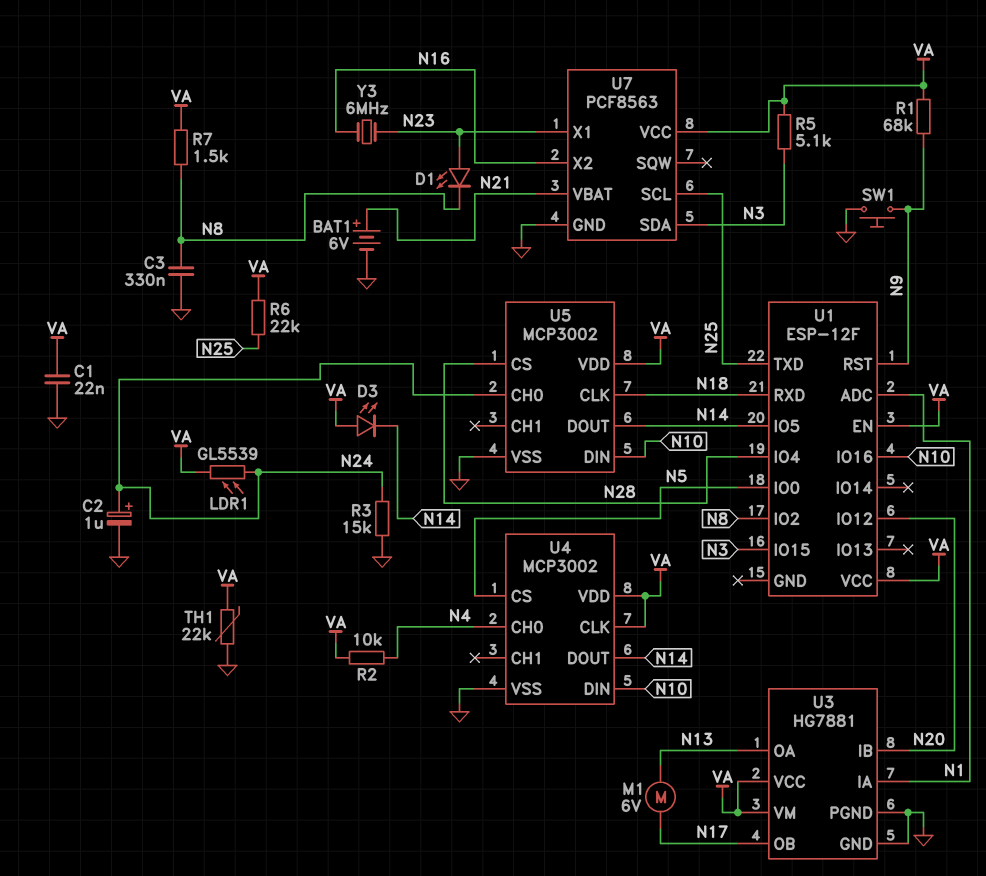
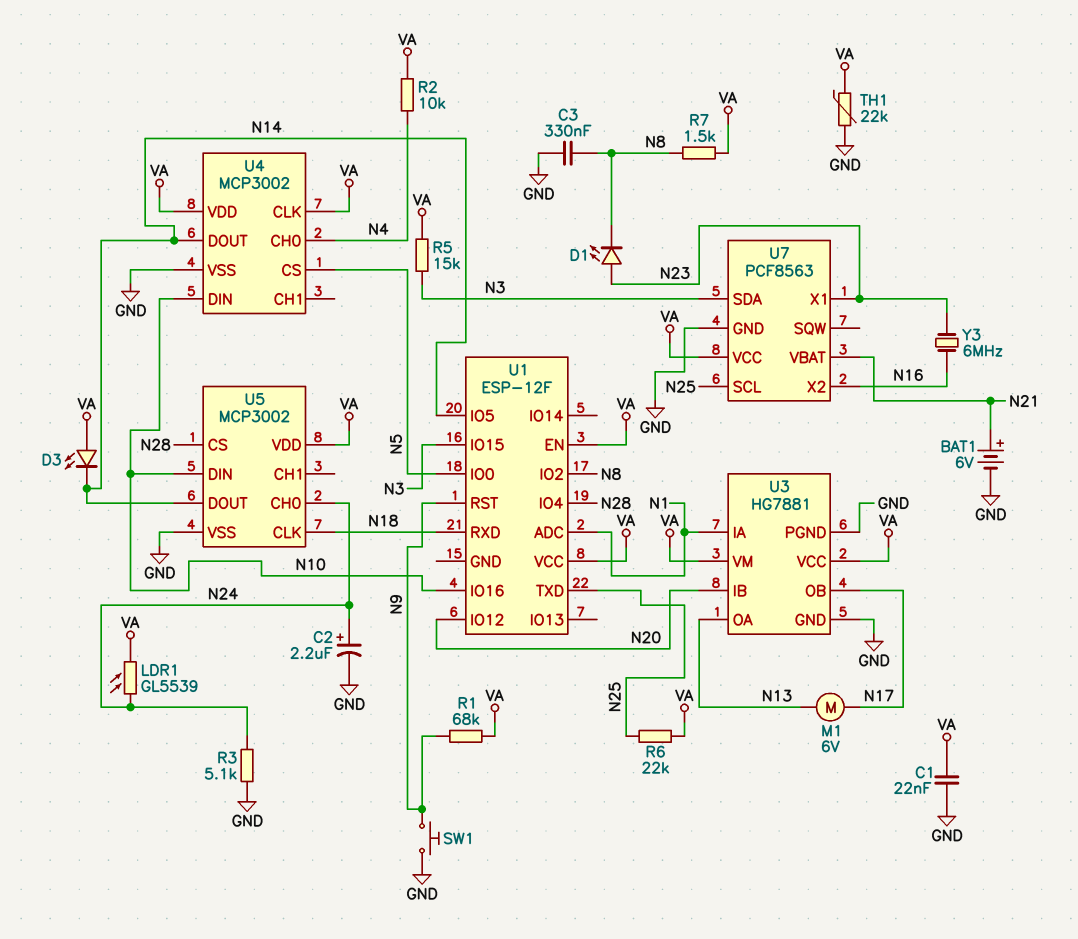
C2: 1uF (plus N24, minus GND) -> 2.2uF (plus N24, minus GND)
R3: 15k (GND, N24) -> 5.1k (GND, N24)
R5: 5.1k (N3, VA) -> 15k (N3, VA)

